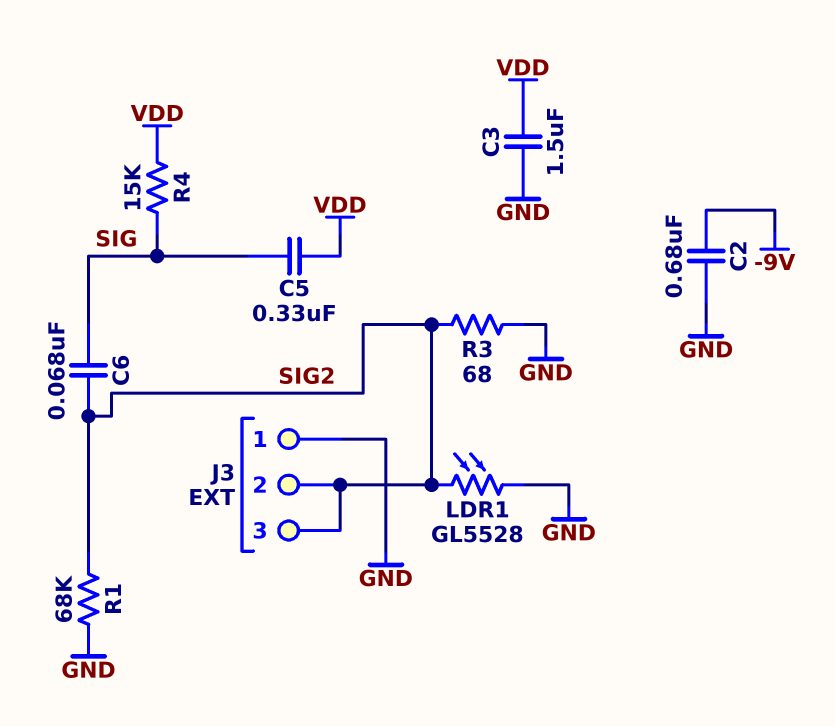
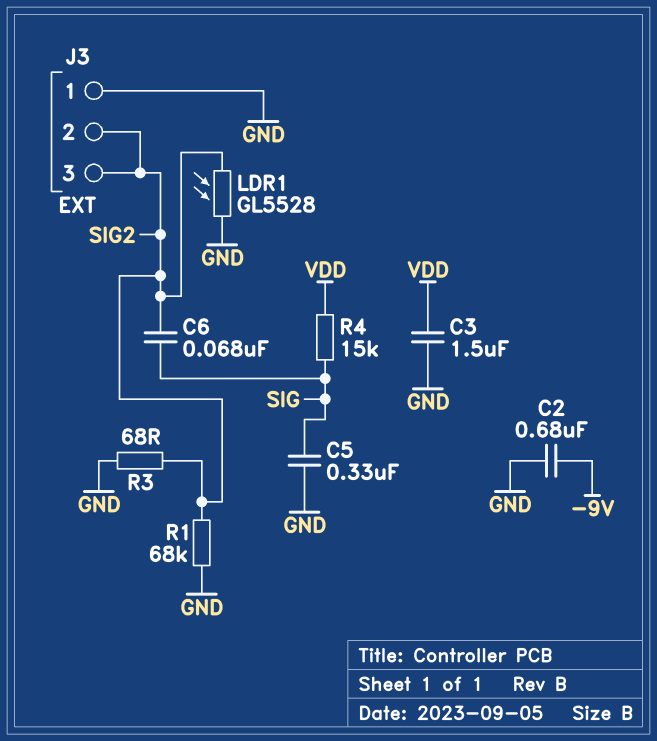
C5: 330nF (SIG, VDD) -> 330nF (GND, SIG)

